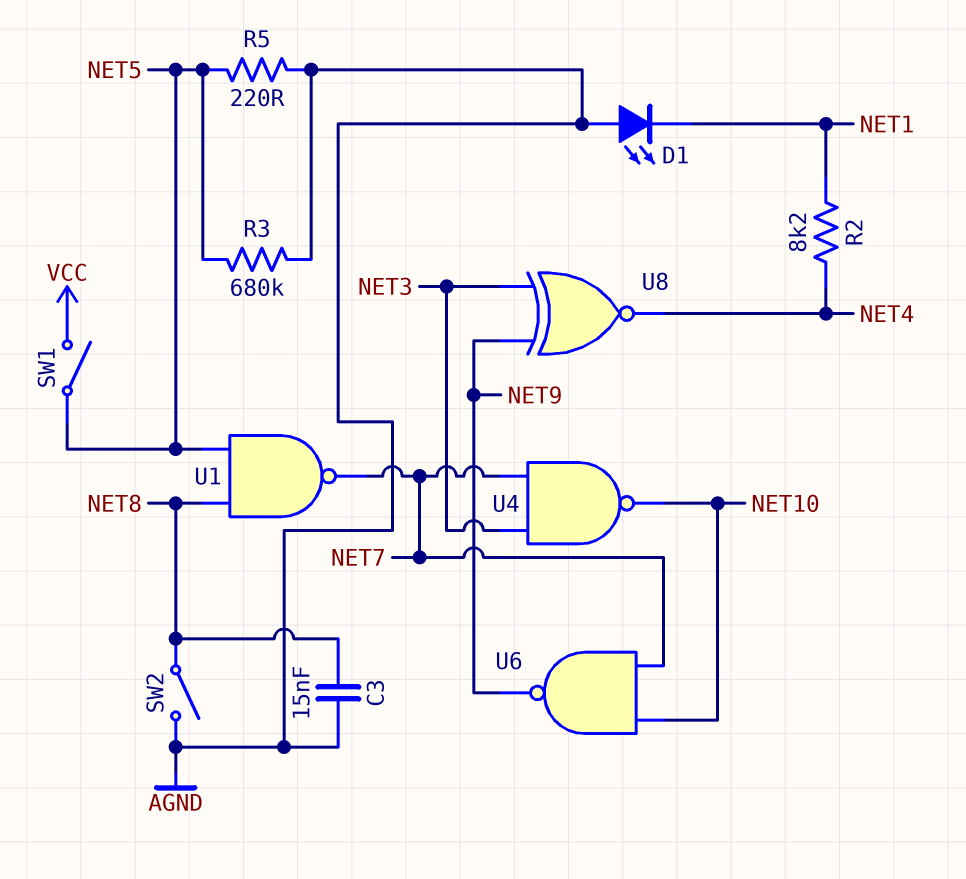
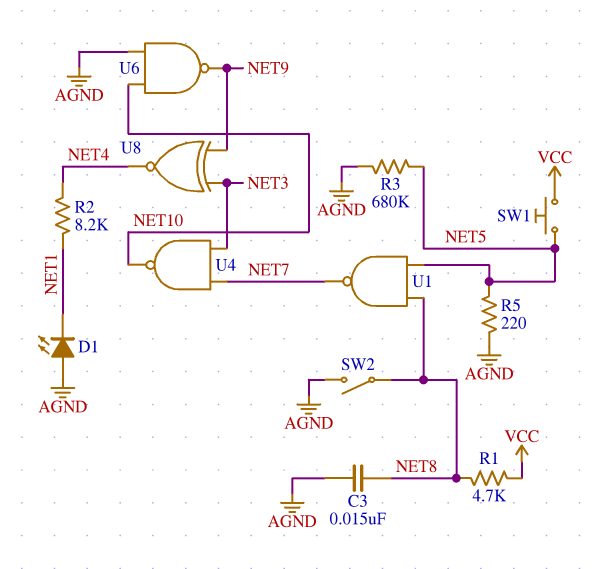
R1: none -> 4.7k (NET8, VCC)
SW1: switch (NET5, VCC) -> button (NET5, VCC)
U6: NAND (in NET7, in NET10, out NET9) -> NAND (in AGND, in NET10, out NET9)

